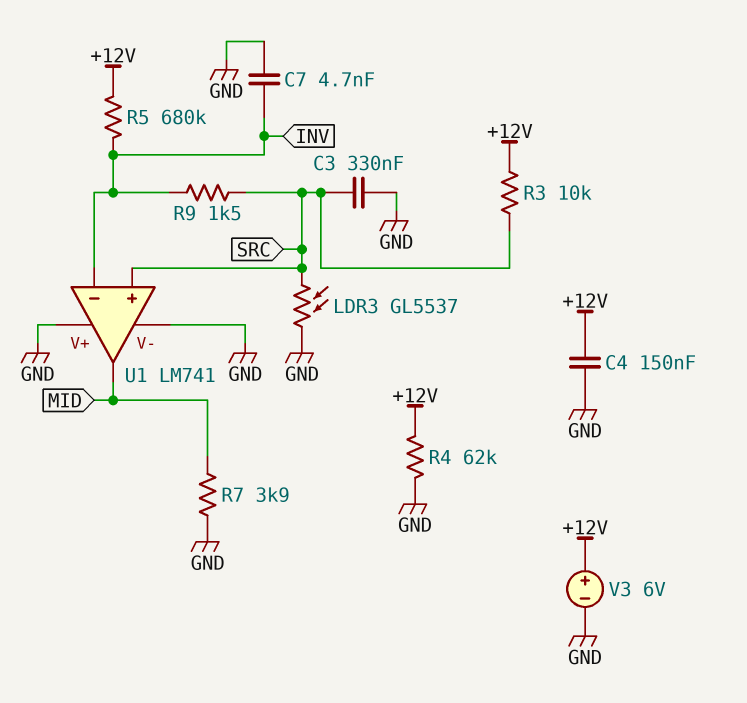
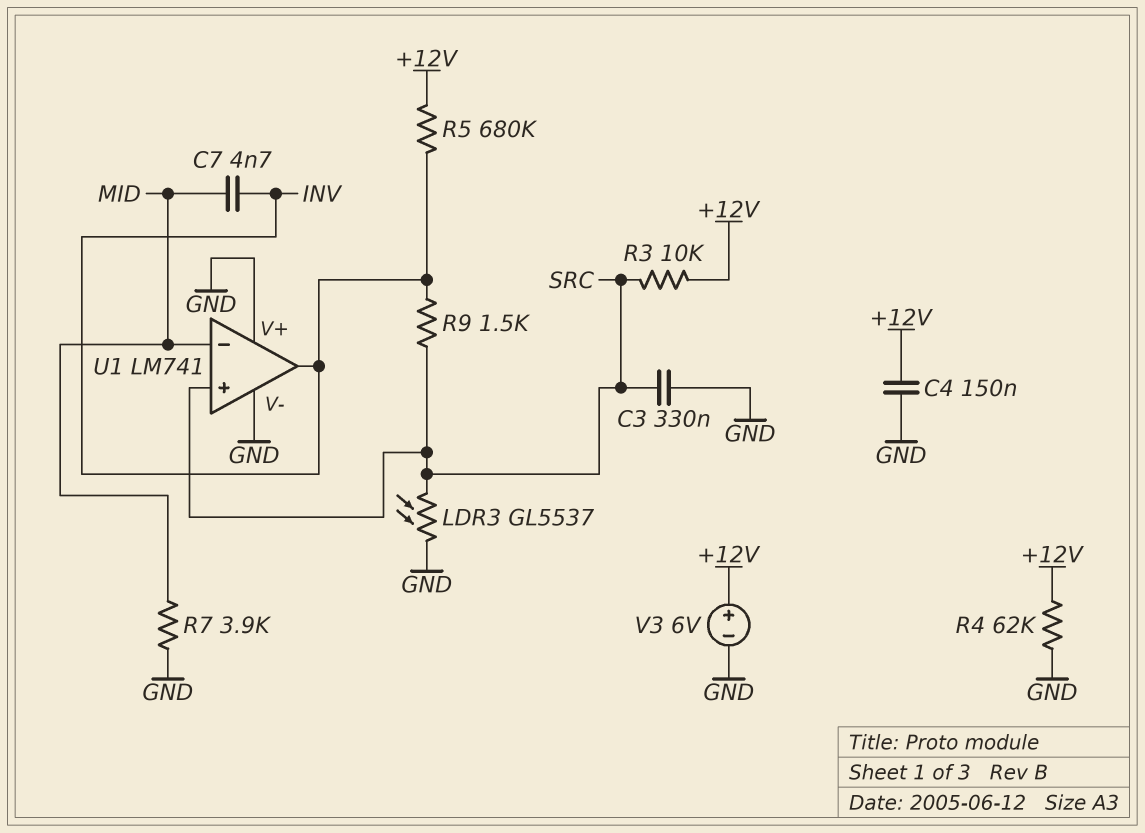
C7: 4.7nF (GND, INV) -> 4.7nF (INV, MID)
U1 pin in-: INV -> MID
U1 pin out: MID -> INV

